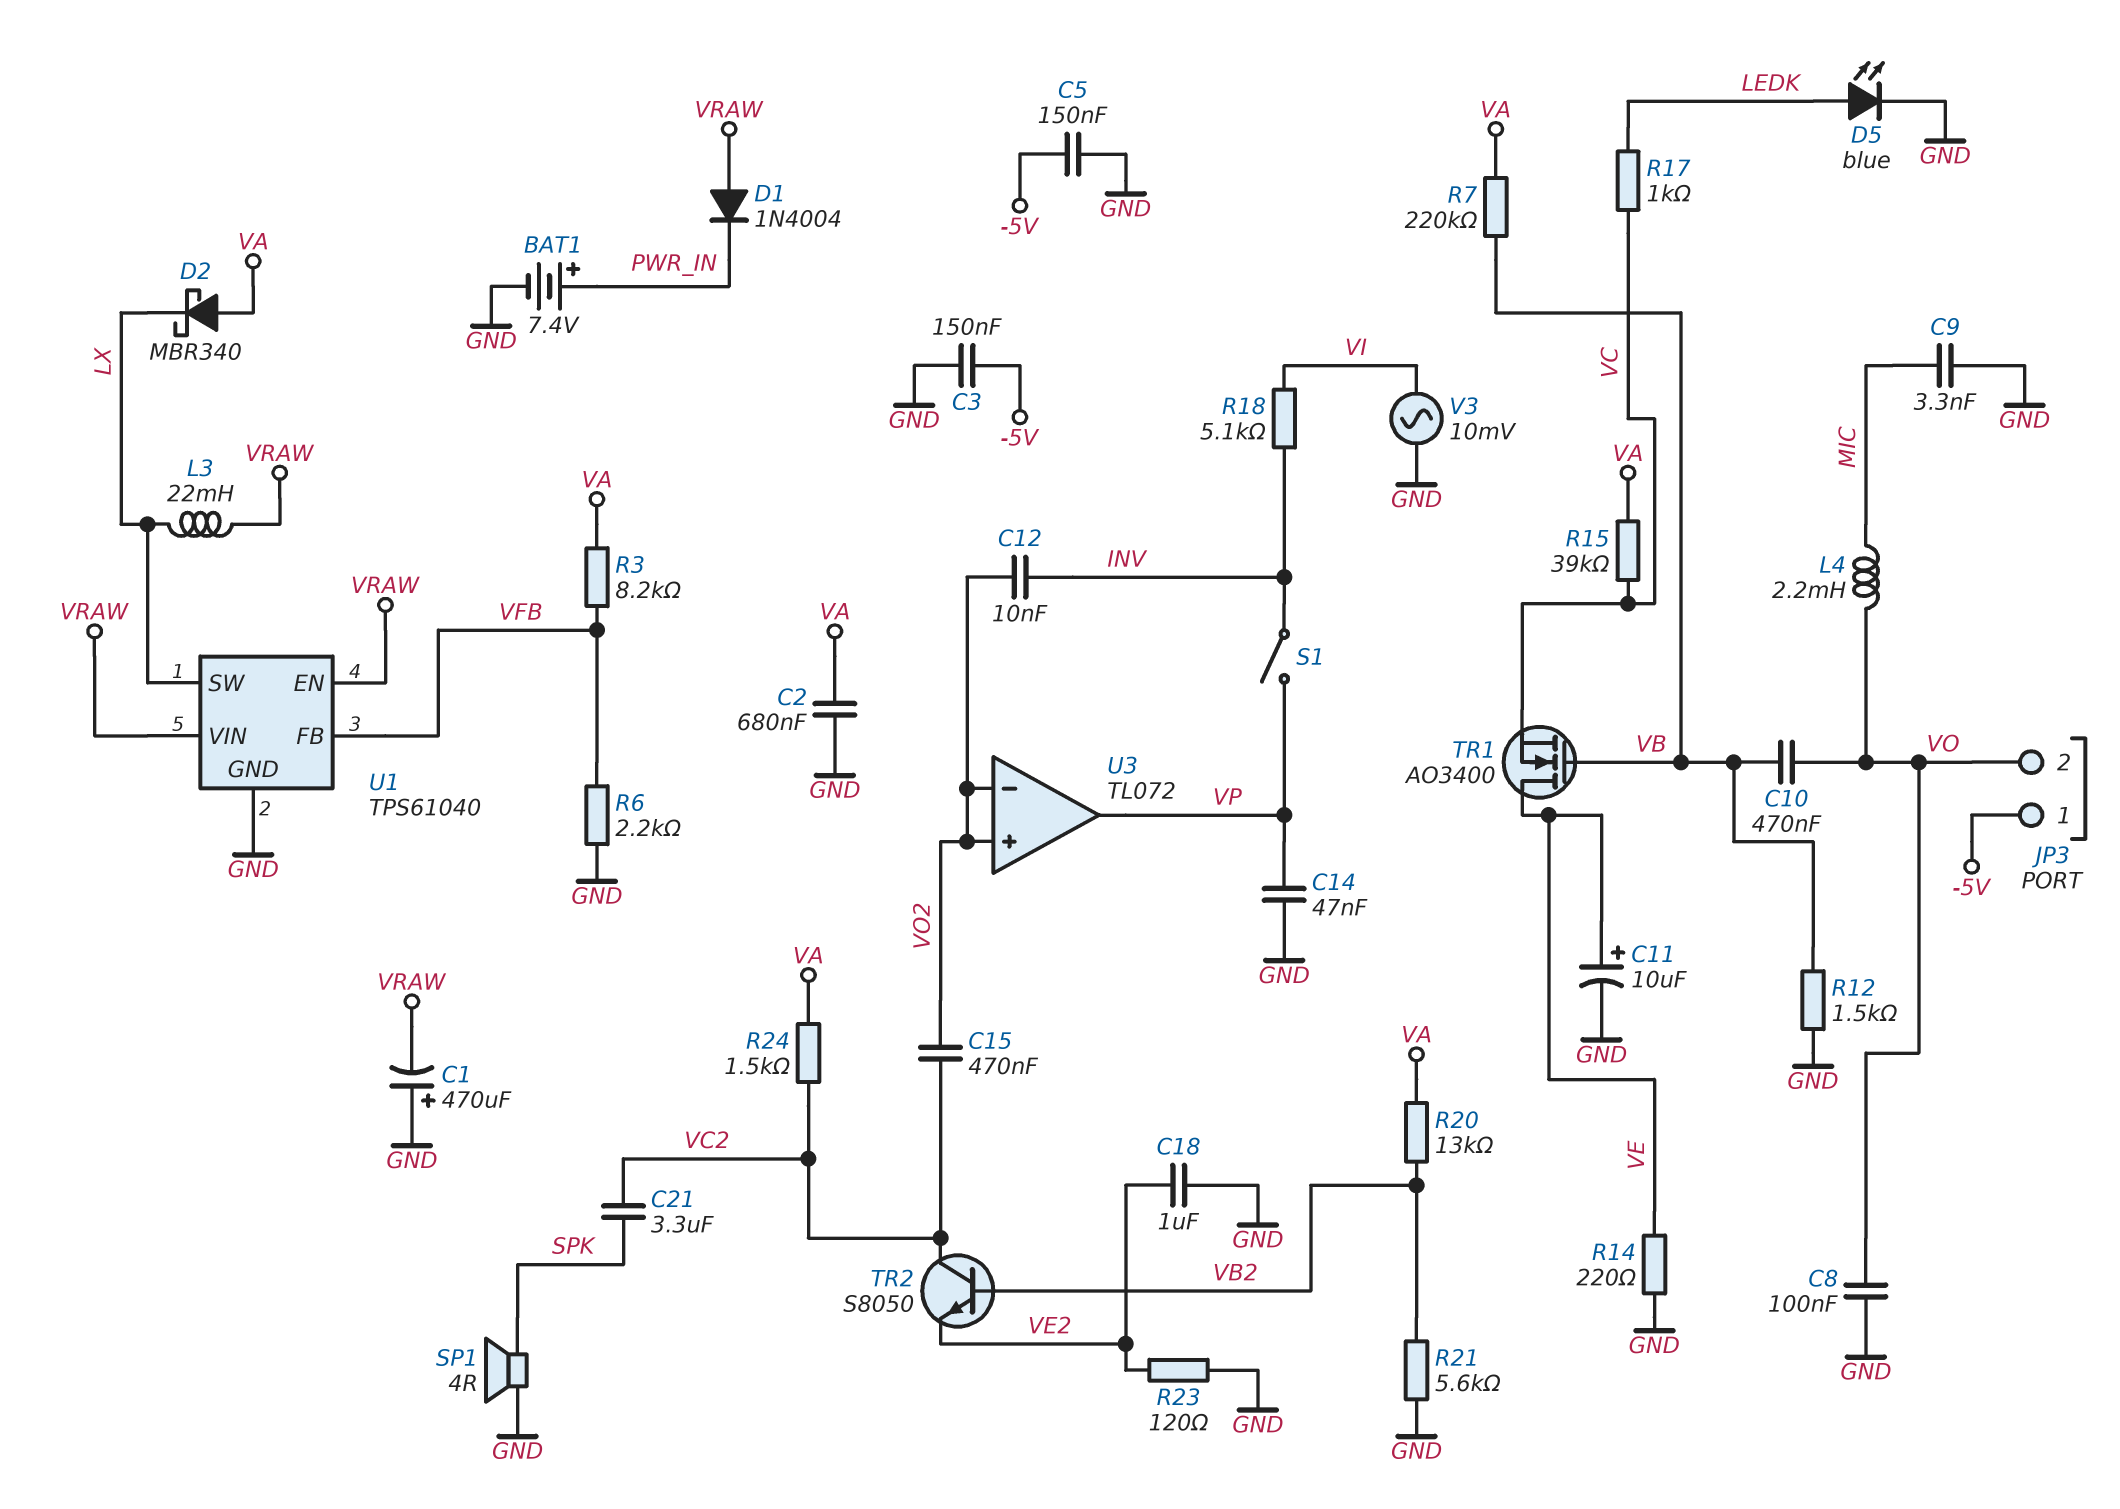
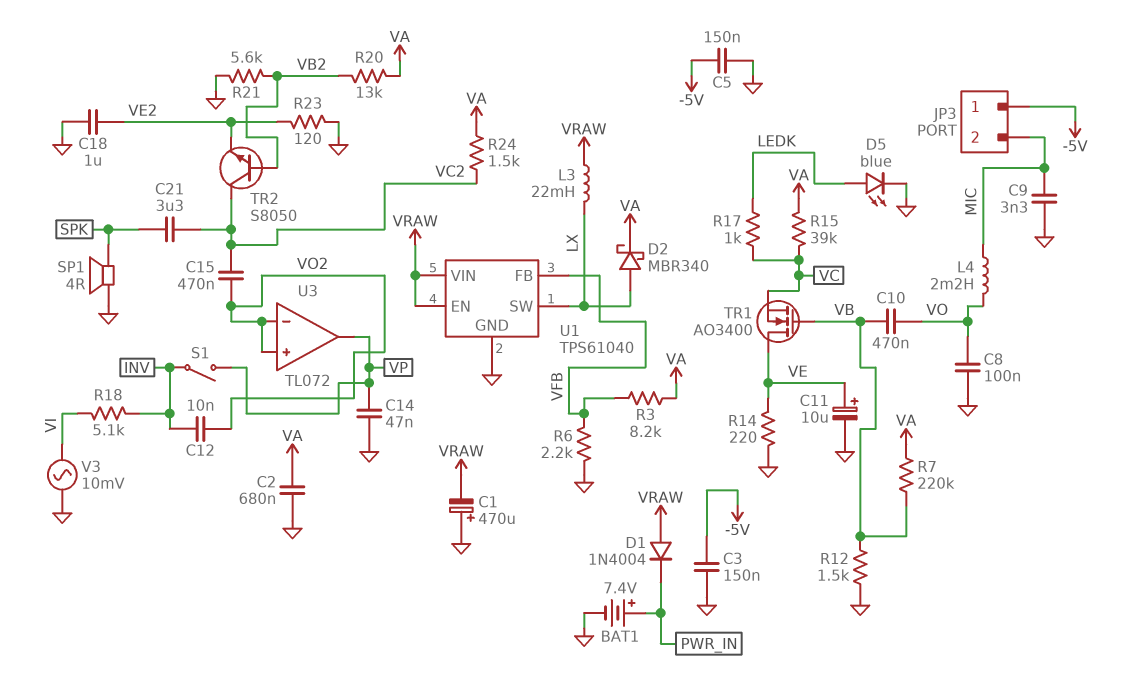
D2: schottky MBR340 (A VA, K LX) -> schottky MBR340 (A LX, K VA)
JP3 pin 2: VO -> MIC

